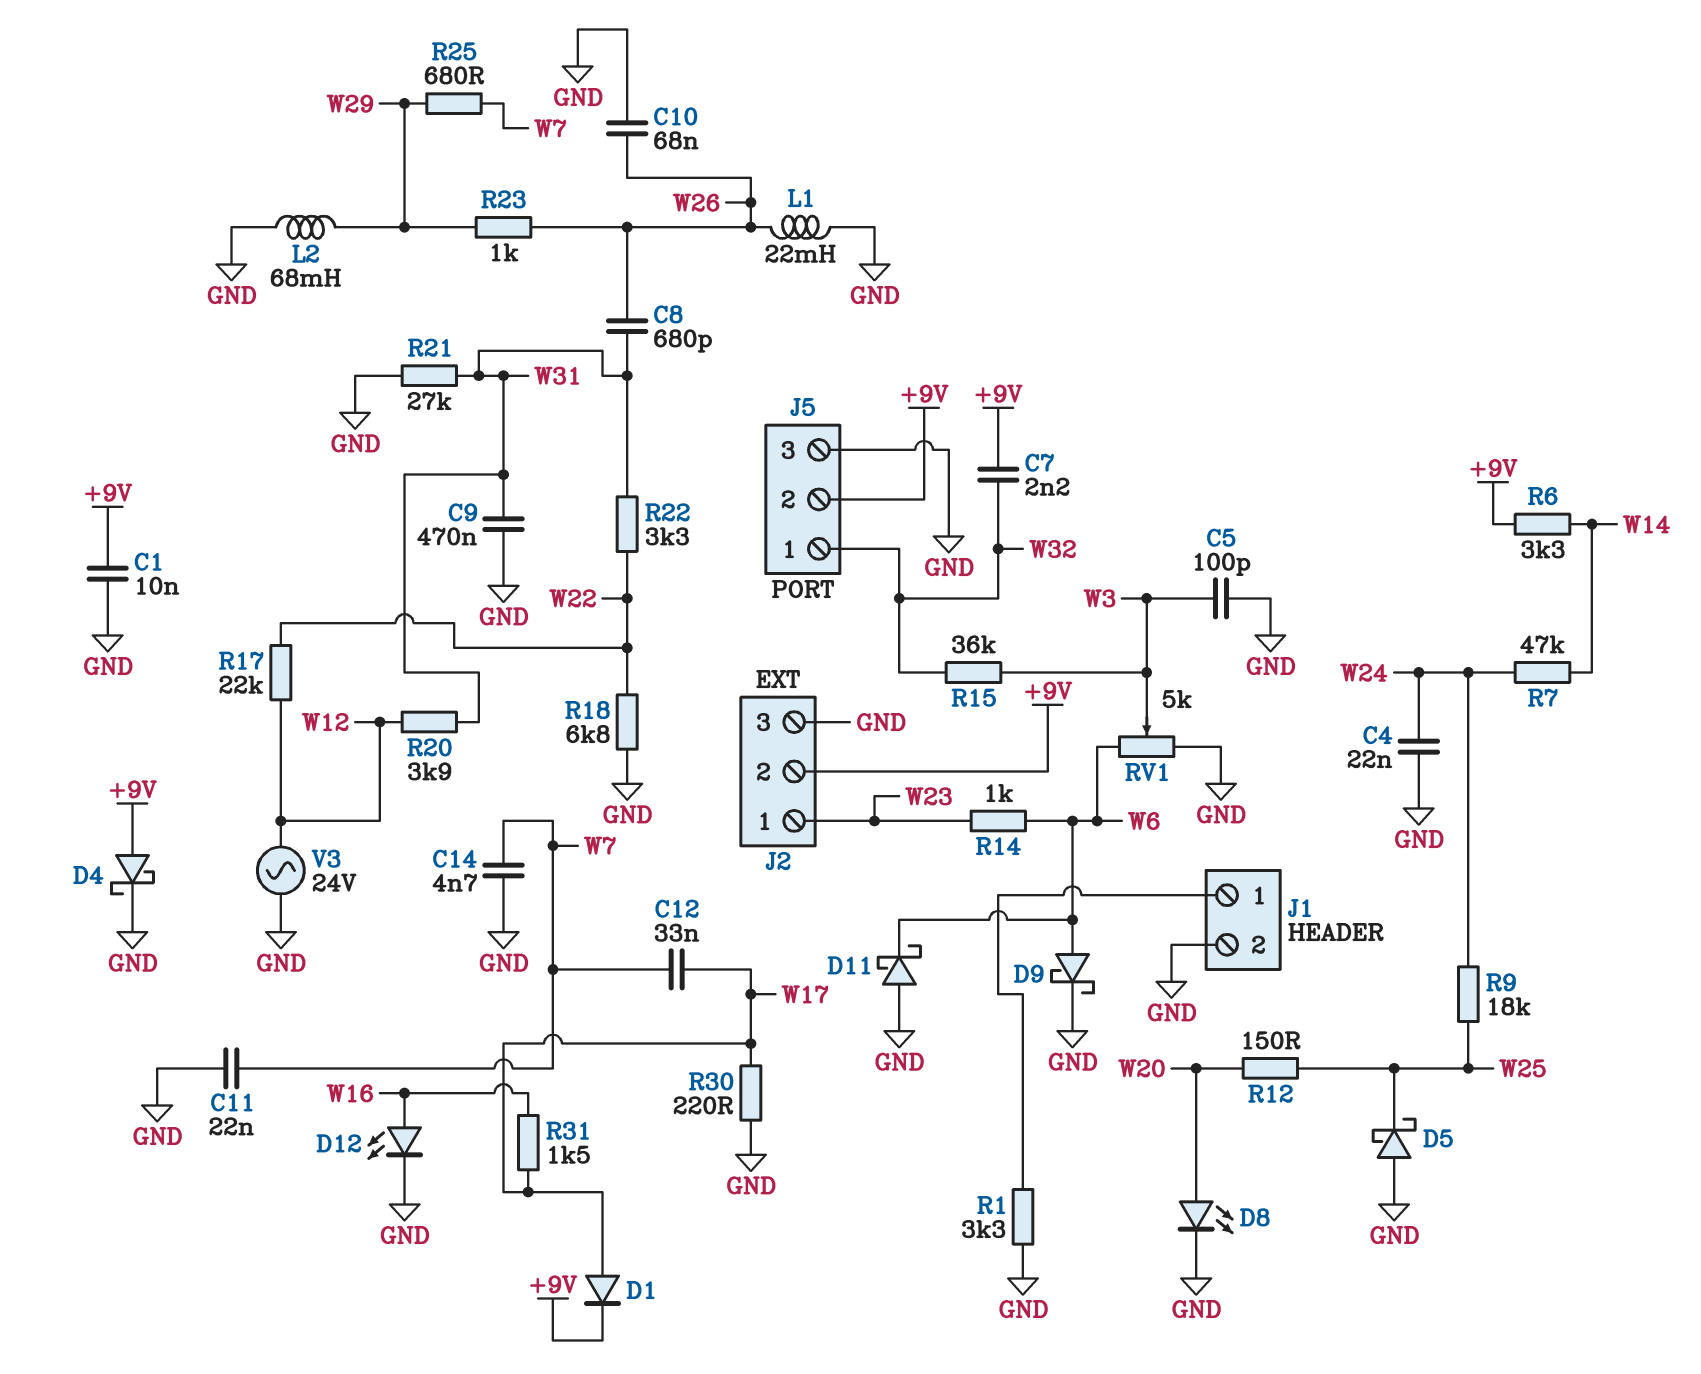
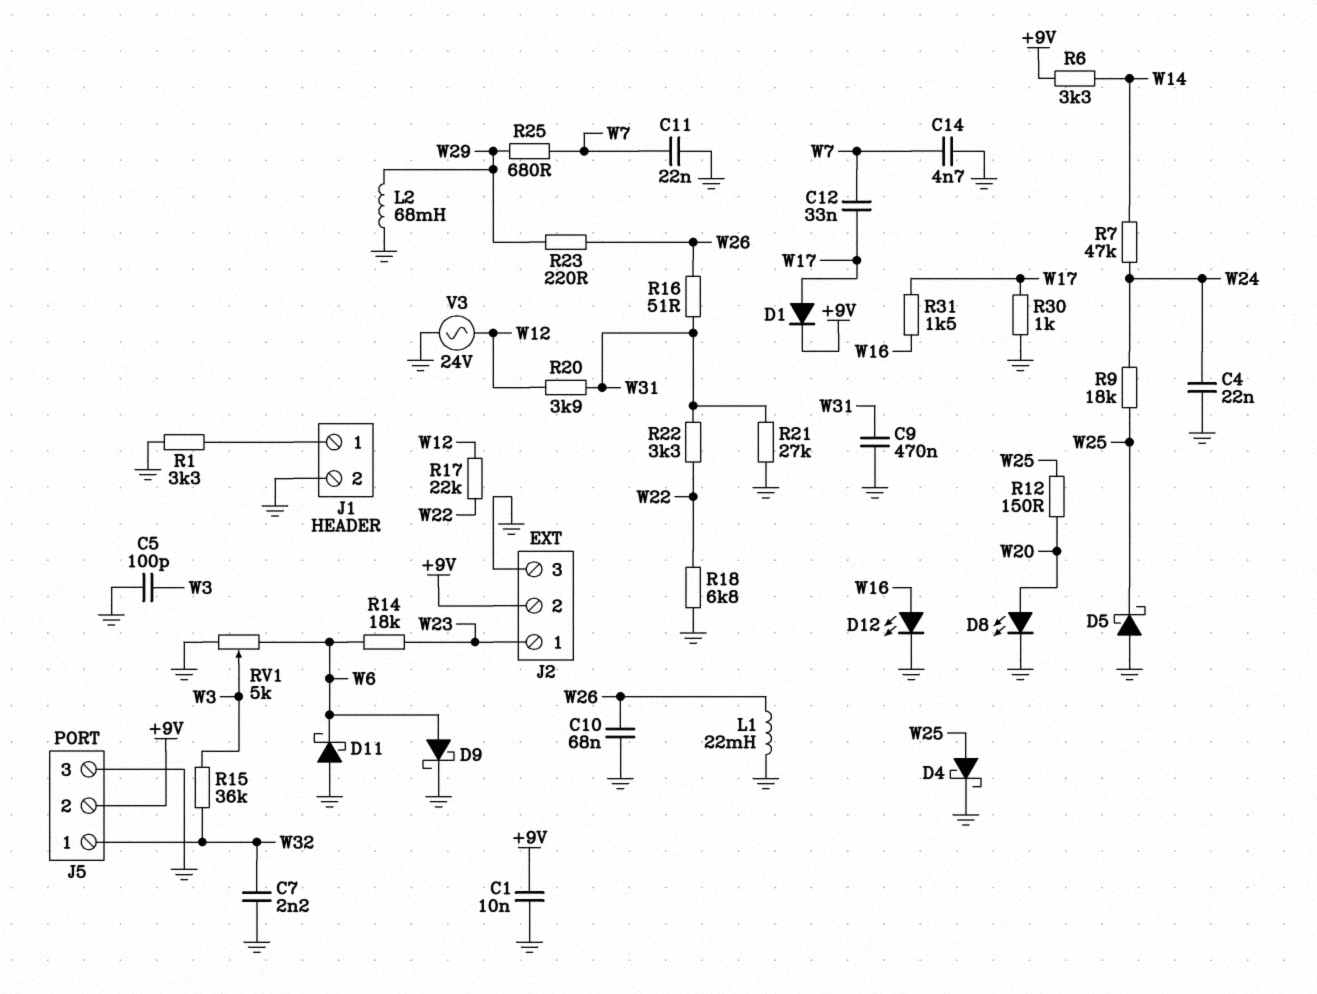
C7: 2.2nF (+9V, W32) -> 2.2nF (GND, W32)
C8: 680pF (W26, W31) -> none
D4: schottky (A +9V, K GND) -> schottky (A W25, K GND)
R14: 1k (W6, W23) -> 18k (W6, W23)
R16: none -> 51 (W26, W31)
R23: 1k (W26, W29) -> 220 (W26, W29)
R30: 220 (GND, W17) -> 1k (GND, W17)

